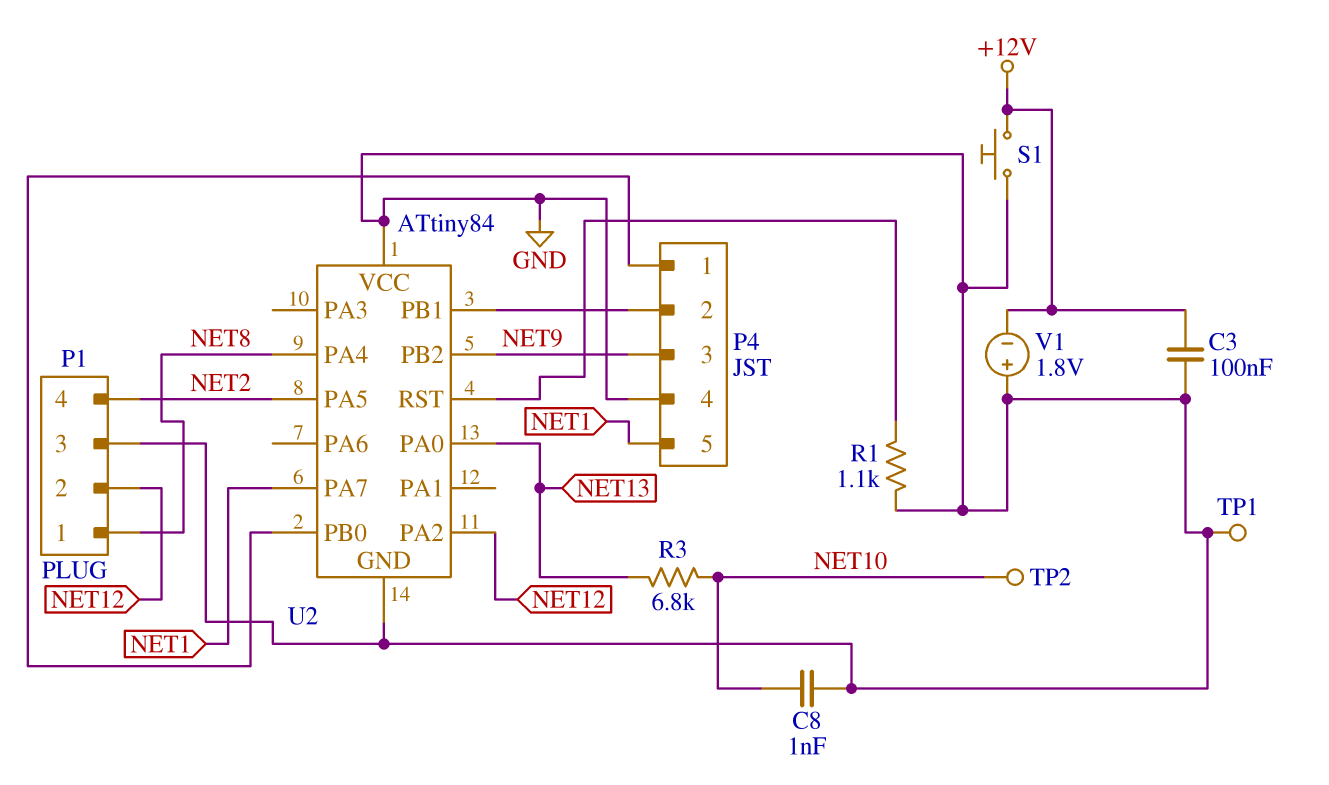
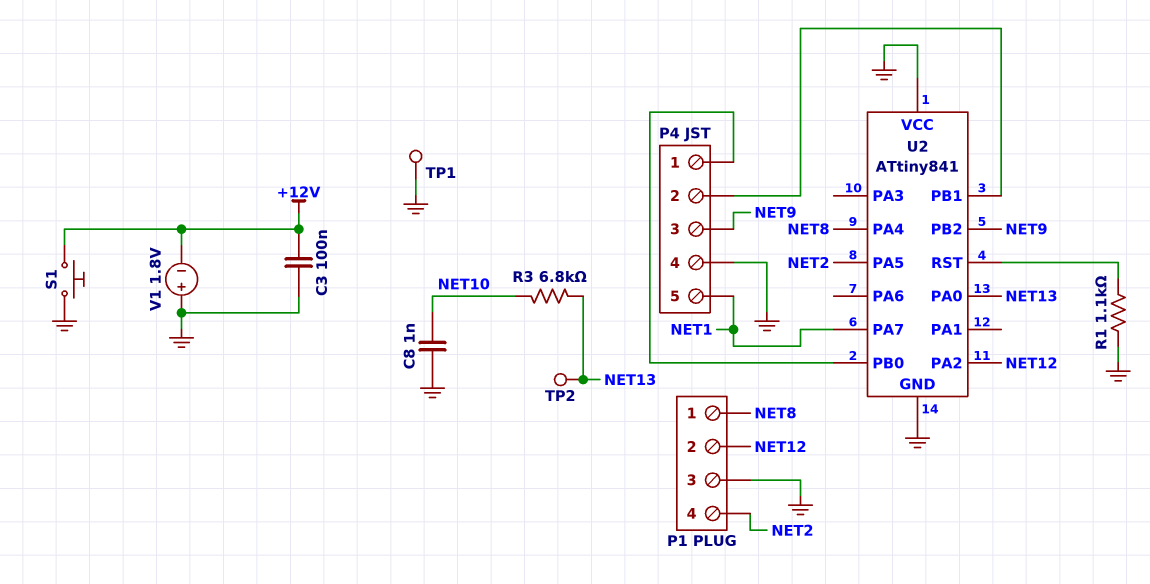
TP2: test point (NET10) -> test point (NET13)
U2: ATtiny84 -> ATtiny841

